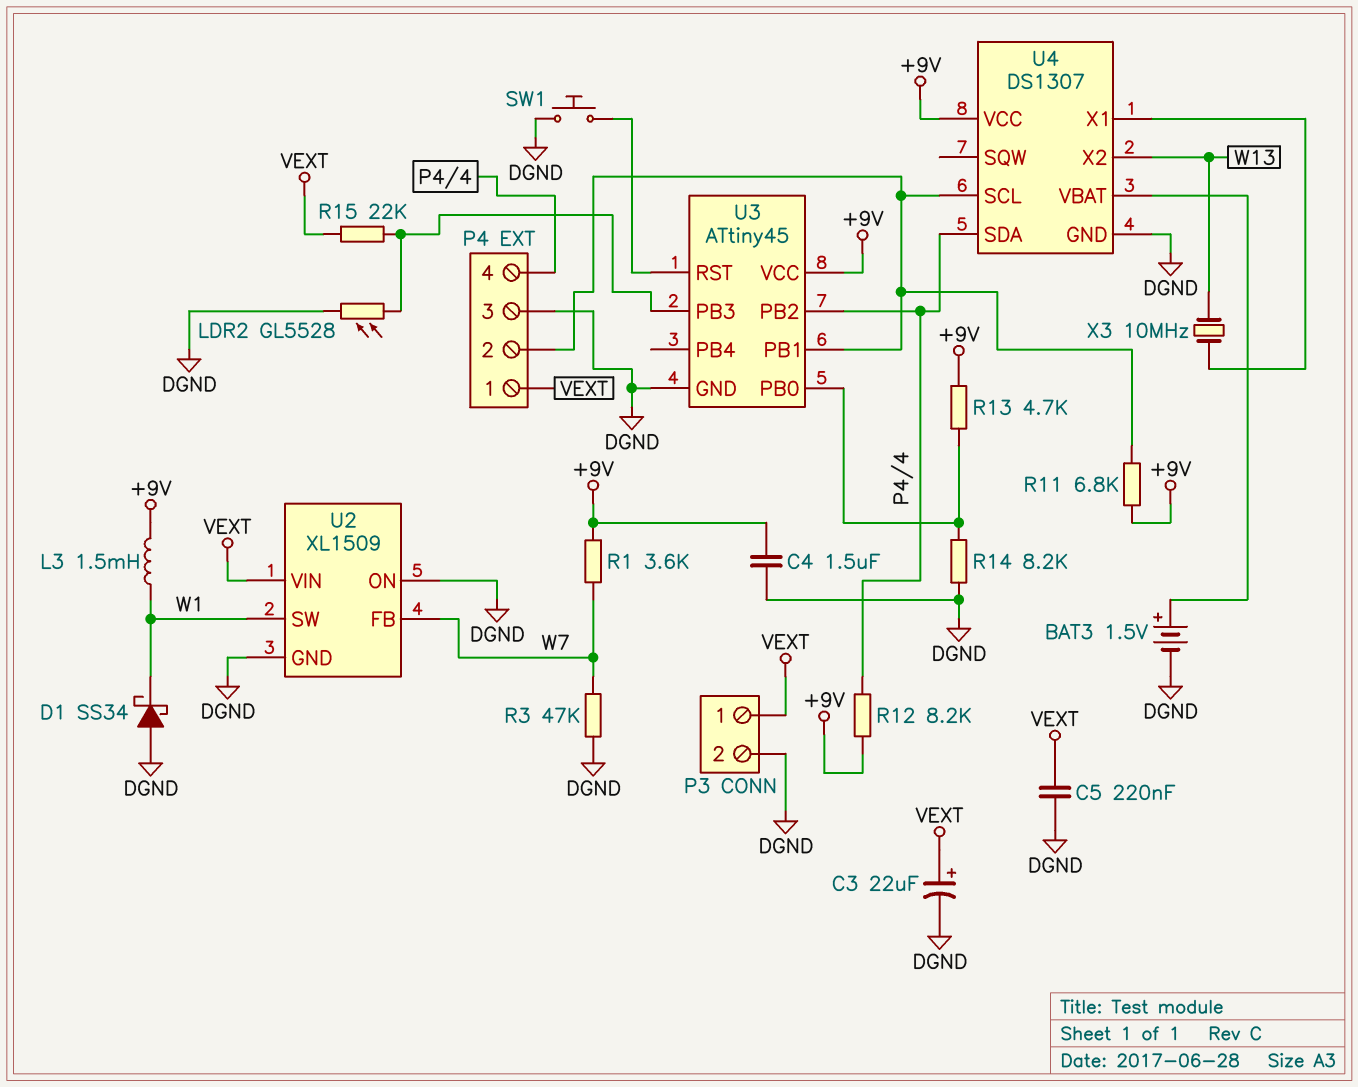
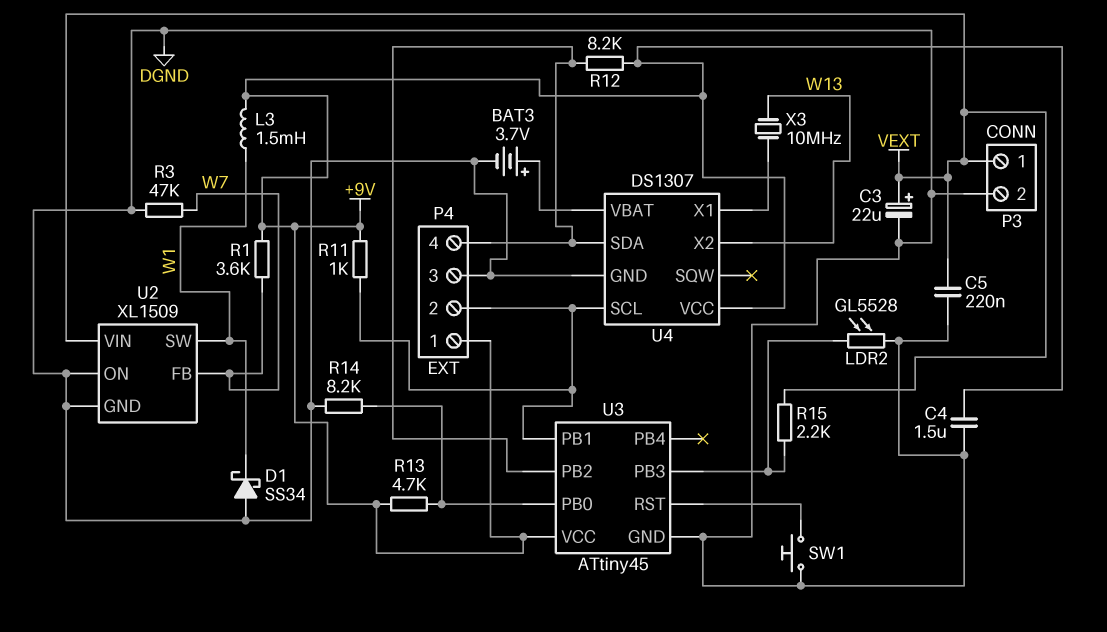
BAT3: 1.5V (plus U4/VBAT, minus DGND) -> 3.7V (plus U4/VBAT, minus DGND)
P4 pin 1: VEXT -> +9V
R11: 6.8k (+9V, P4/2) -> 1k (+9V, P4/2)
R15: 22k (U3/PB3, VEXT) -> 2.2k (U3/PB3, VEXT)

